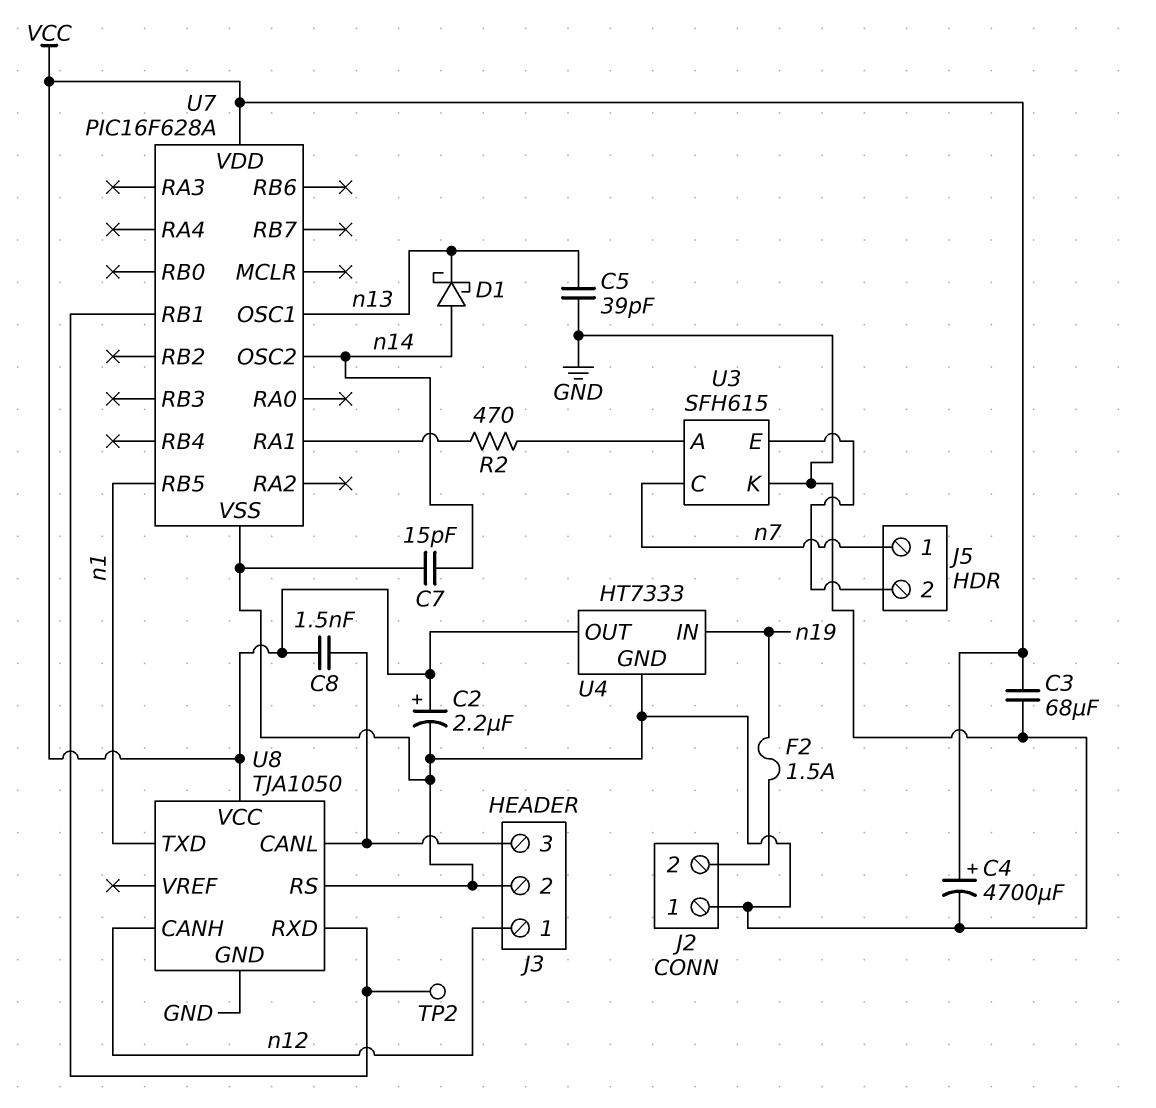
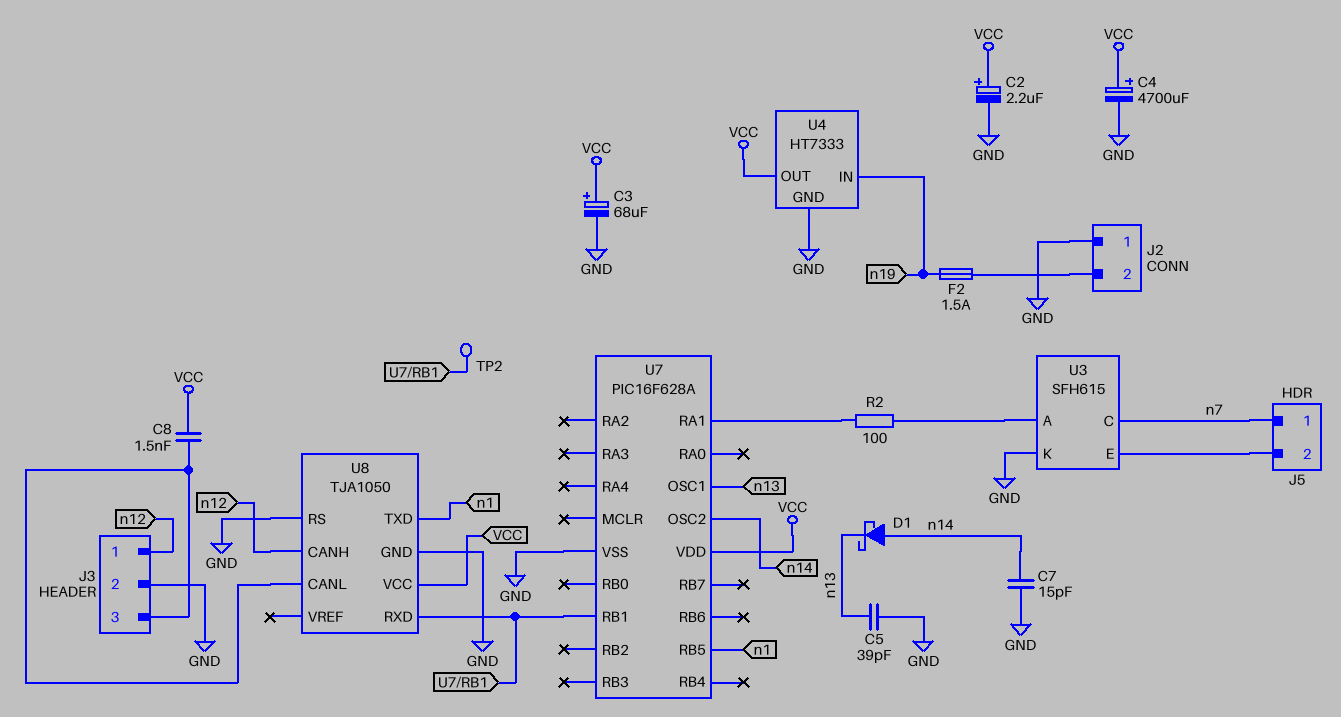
C3: 68uF (GND, VCC) -> 68uF (plus VCC, minus GND)
R2: 470 (U3/A, U7/RA1) -> 100 (U3/A, U7/RA1)

